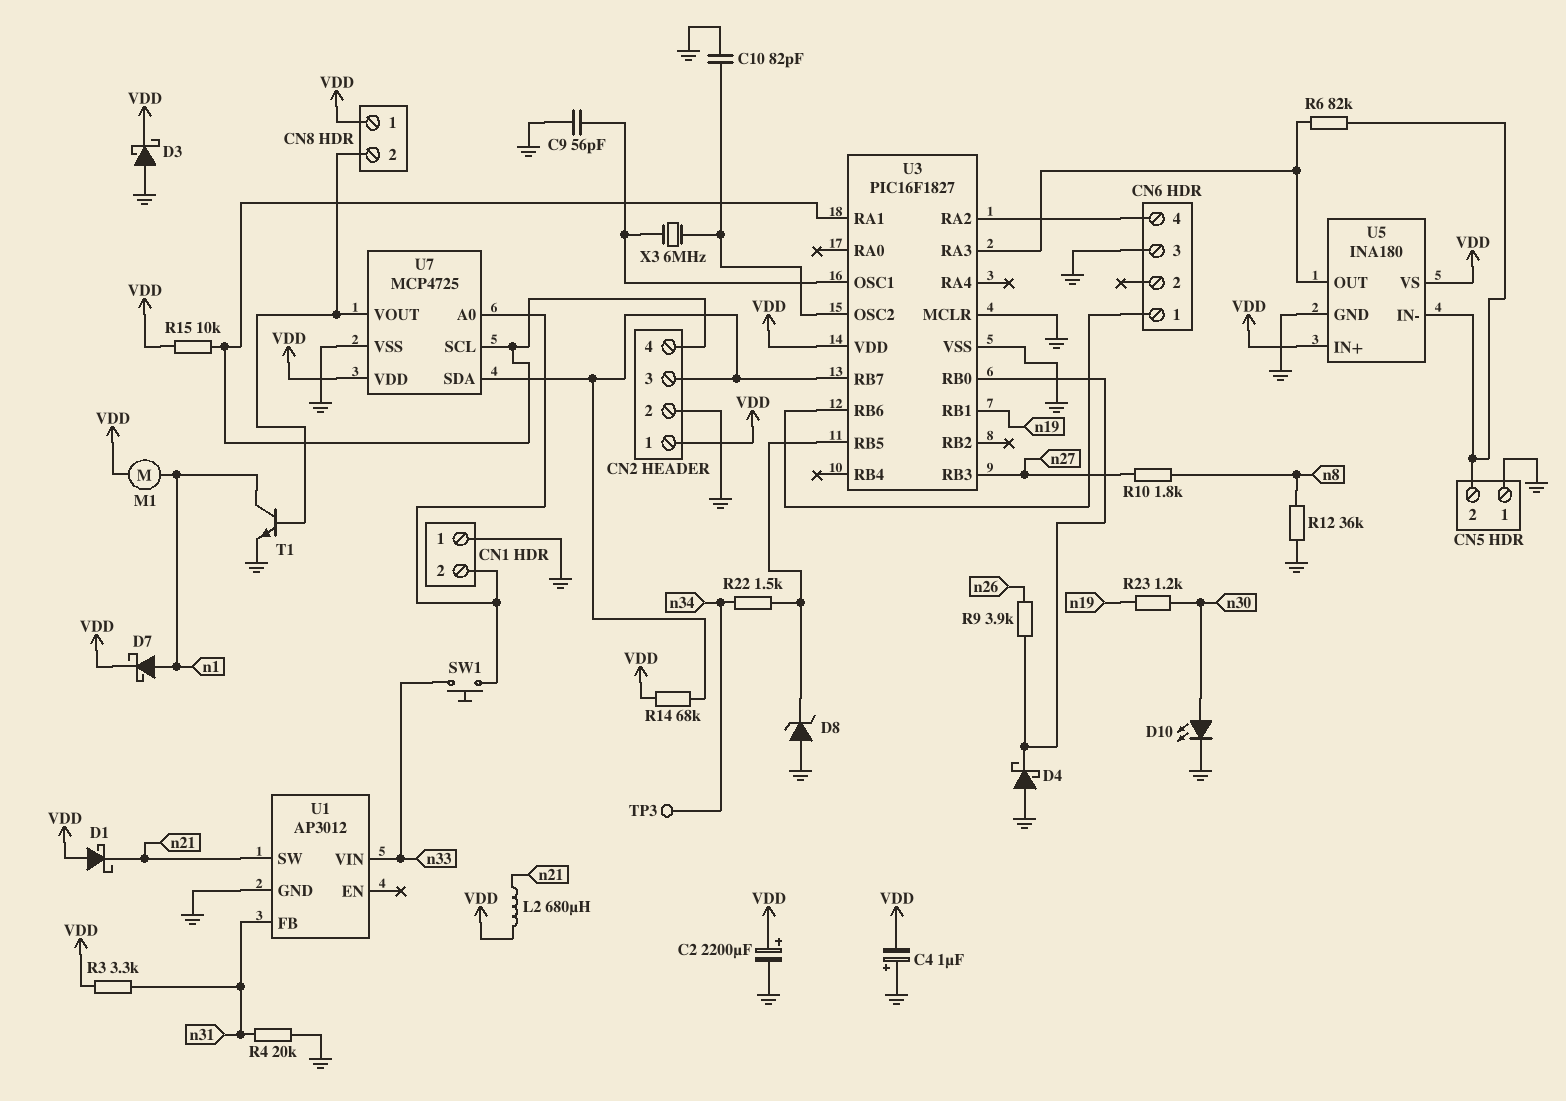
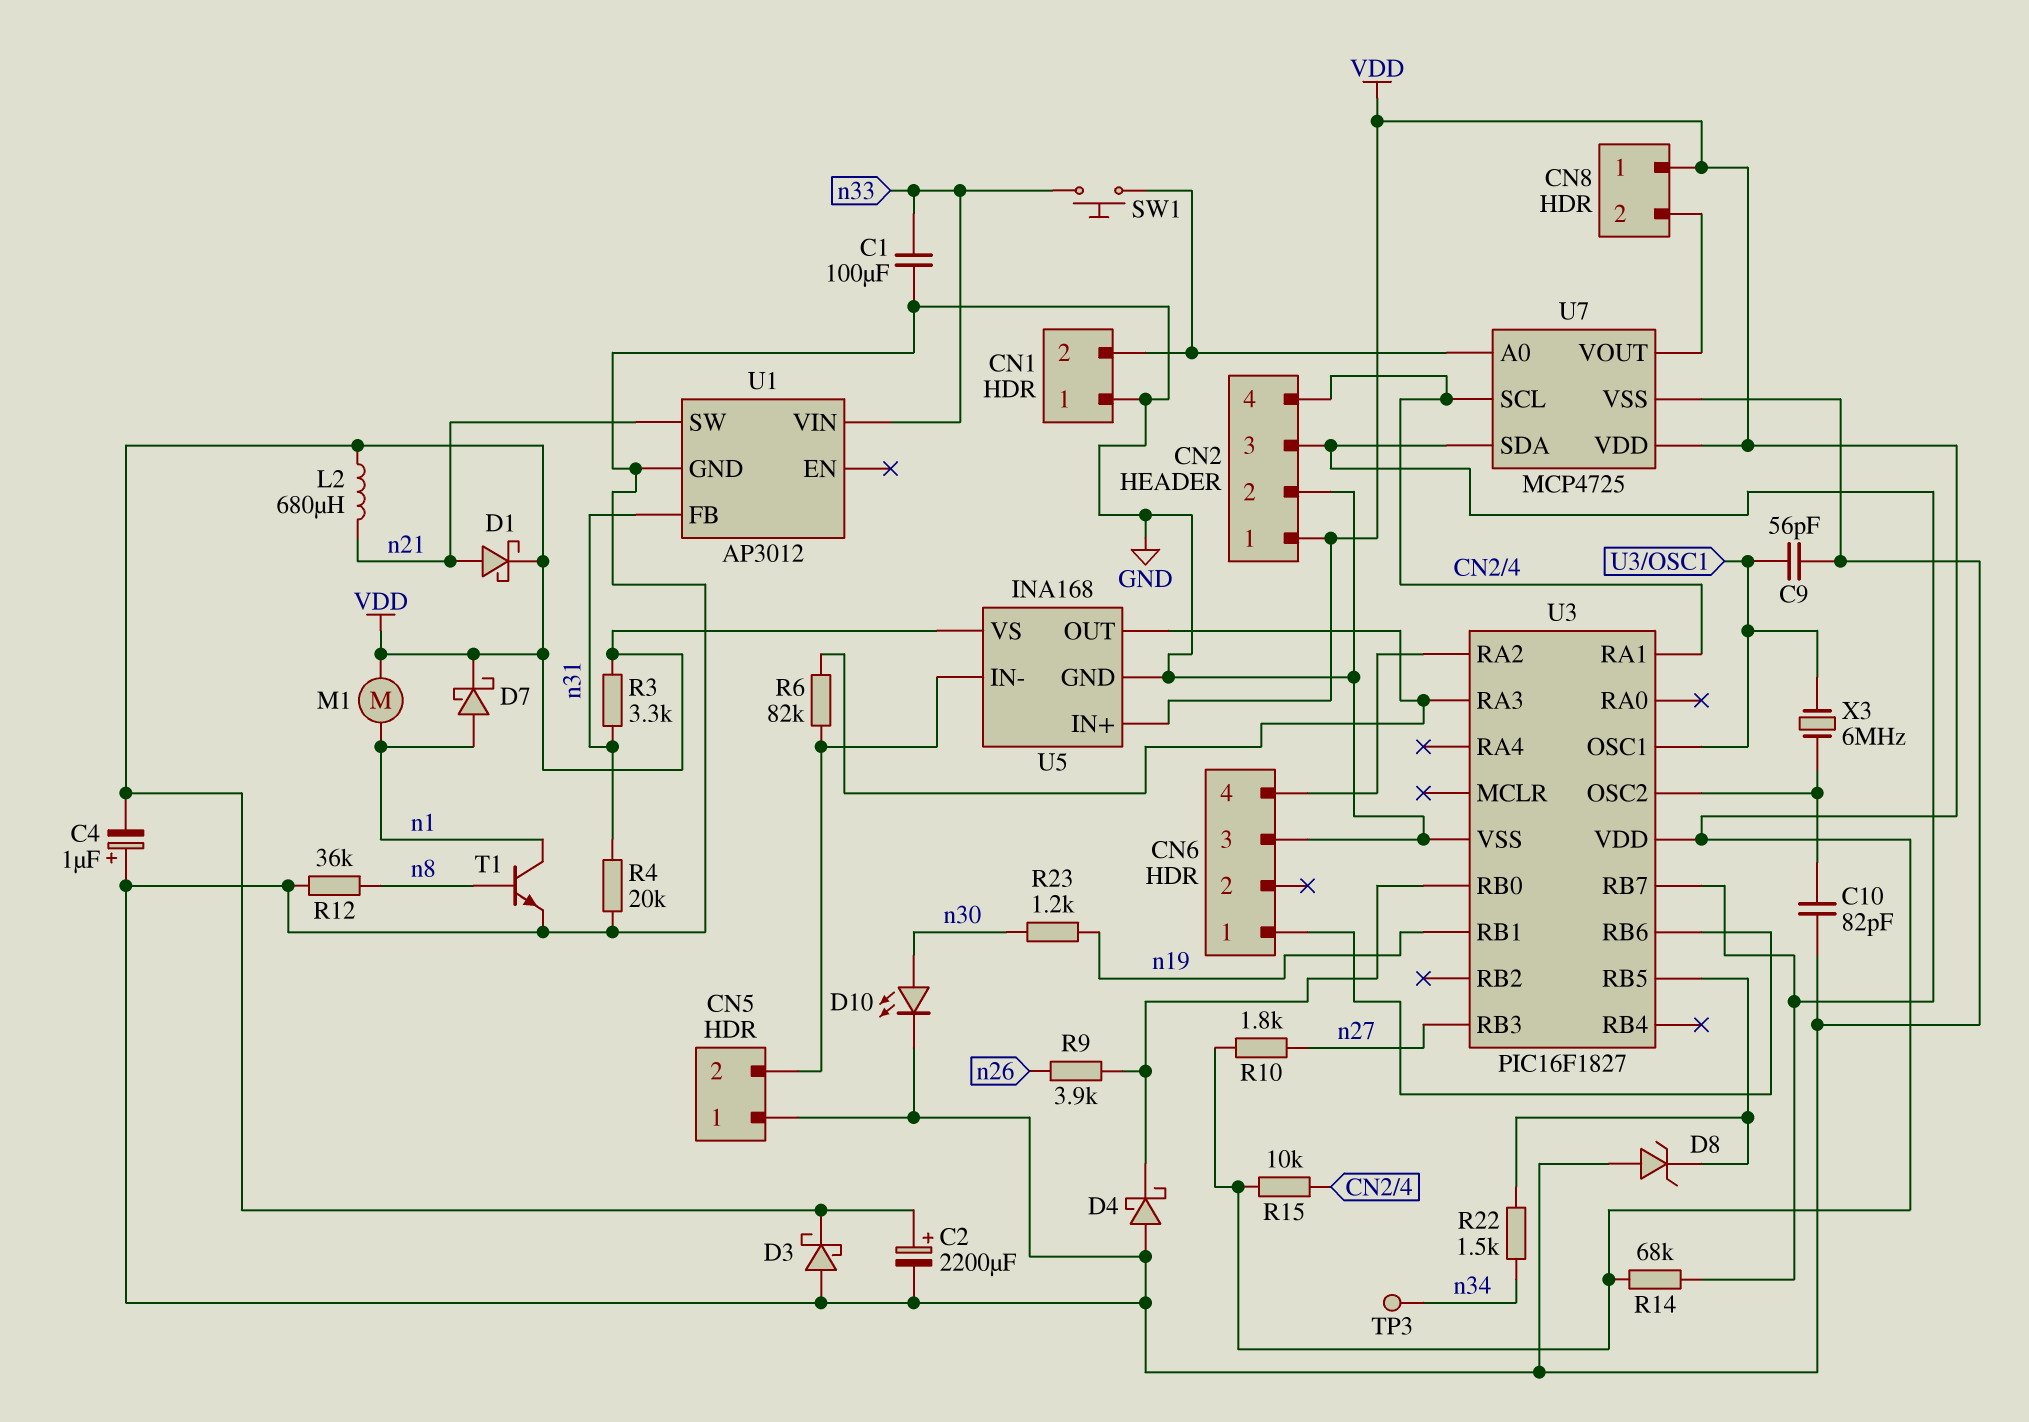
C1: none -> 100uF (GND, n33)
D1: schottky (A VDD, K n21) -> schottky (A n21, K VDD)
R10: 1.8k (n8, n27) -> 1.8k (VDD, n27)
T1: NPN (B CN8/2, C n1, E GND) -> NPN (B n8, C n1, E GND)
U3 pin MCLR: GND -> none
U5: INA180 -> INA168

